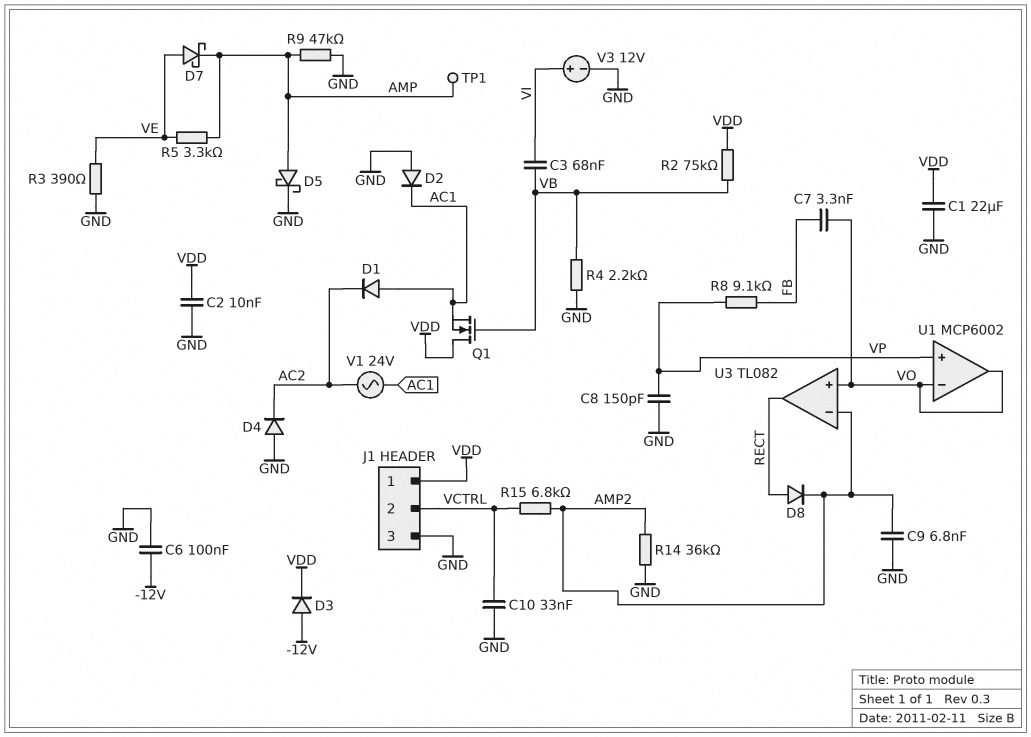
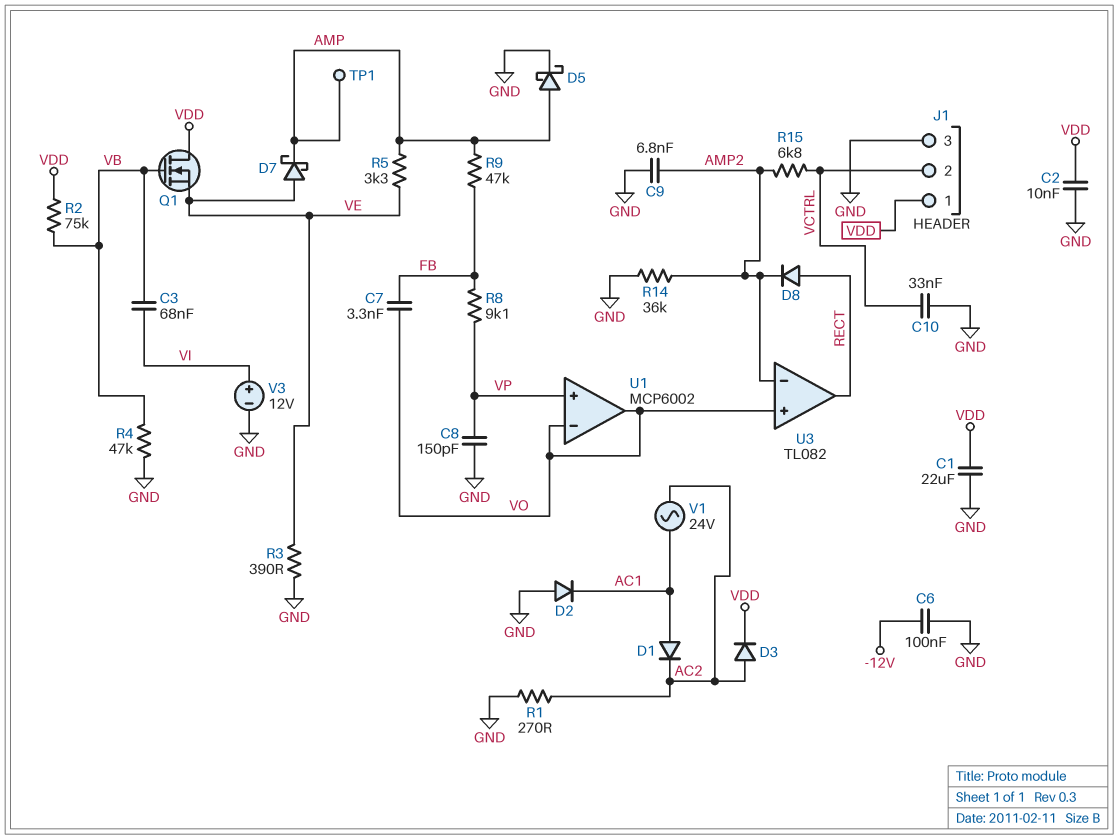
D3: diode (A -12V, K VDD) -> diode (A AC2, K VDD)
D4: diode (A GND, K AC2) -> none
Q1: NMOS (G VB, D VDD, S AC1) -> NMOS (G VB, D VDD, S VE)
R1: none -> 270 (AC2, GND)
R4: 2.2k (GND, VB) -> 47k (GND, VB)
R9: 47k (AMP, GND) -> 47k (AMP, FB)

